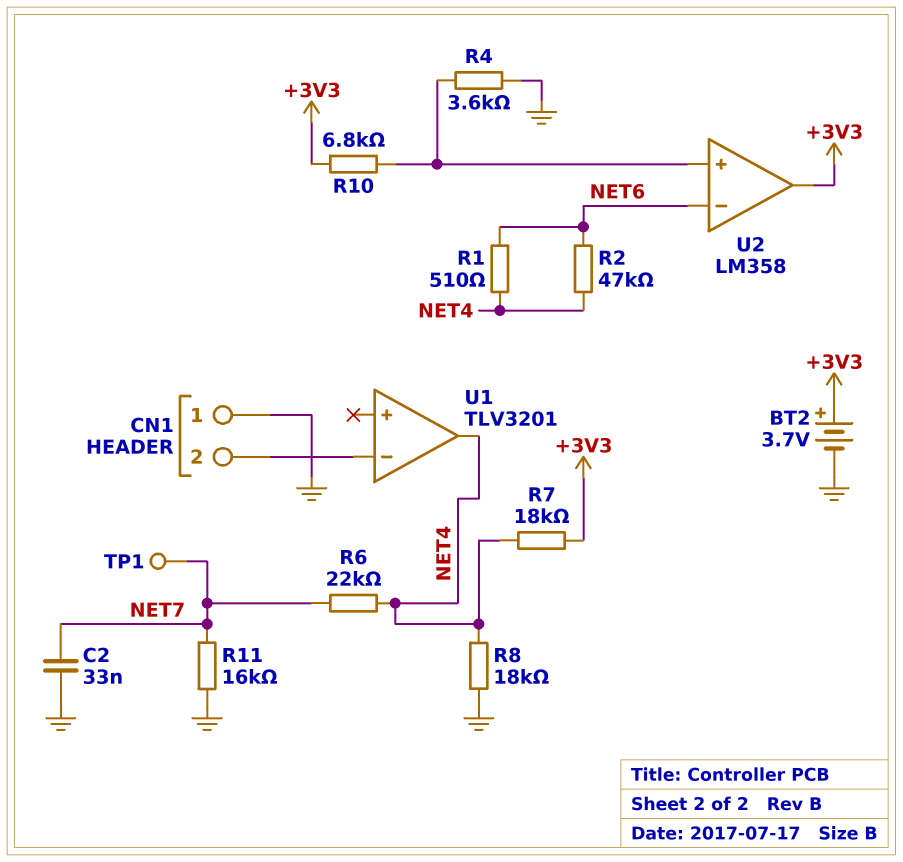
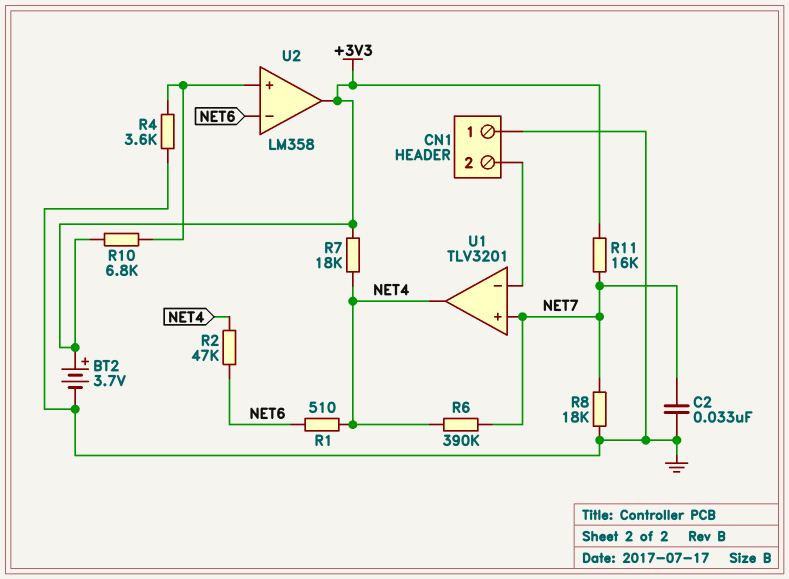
R6: 22k (NET4, NET7) -> 390k (NET4, NET7)
R8: 18k (GND, NET4) -> 18k (GND, NET7)
R11: 16k (GND, NET7) -> 16k (+3V3, NET7)
TP1: test point (NET7) -> none
U1 pin in+: none -> NET7

